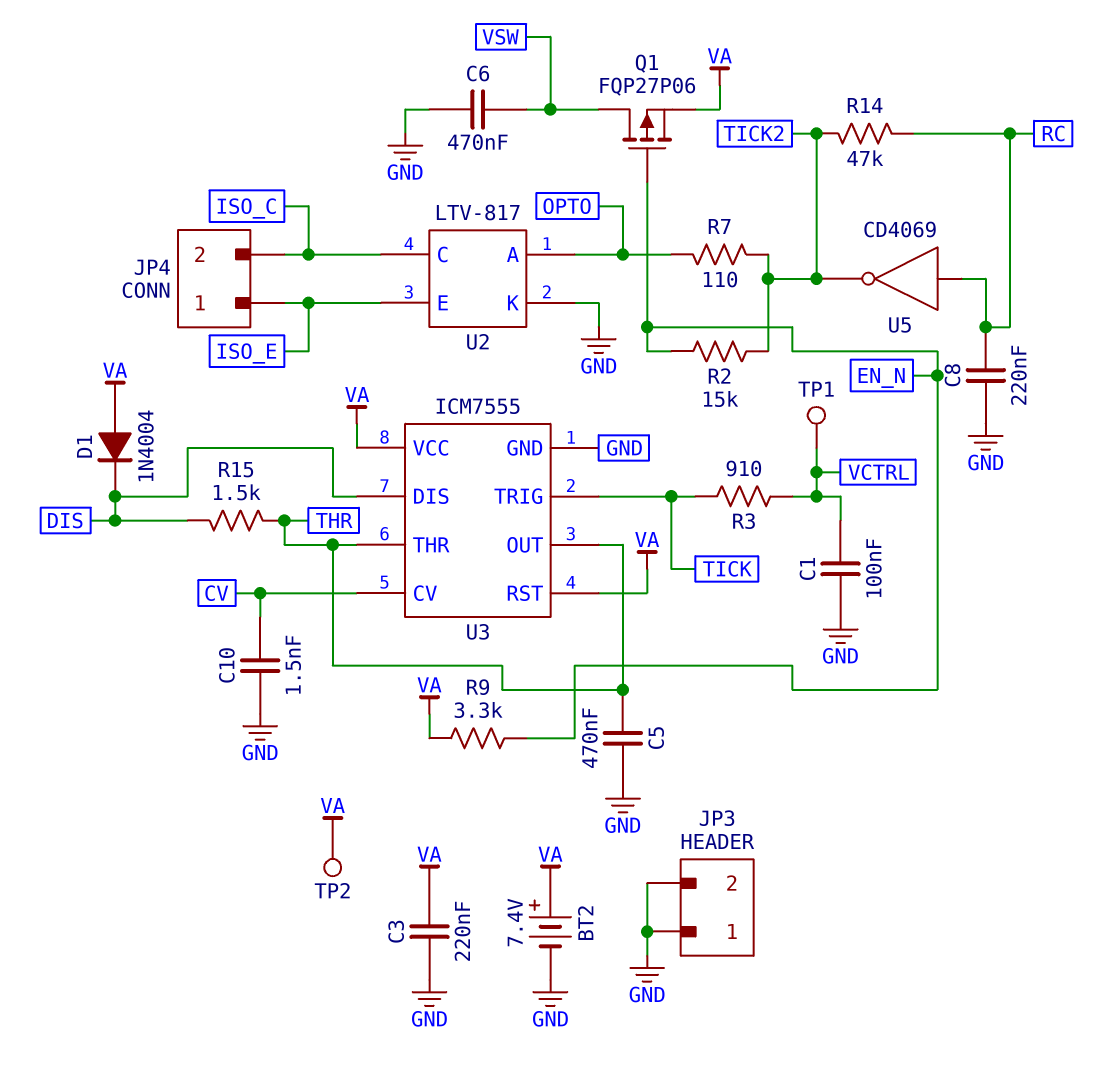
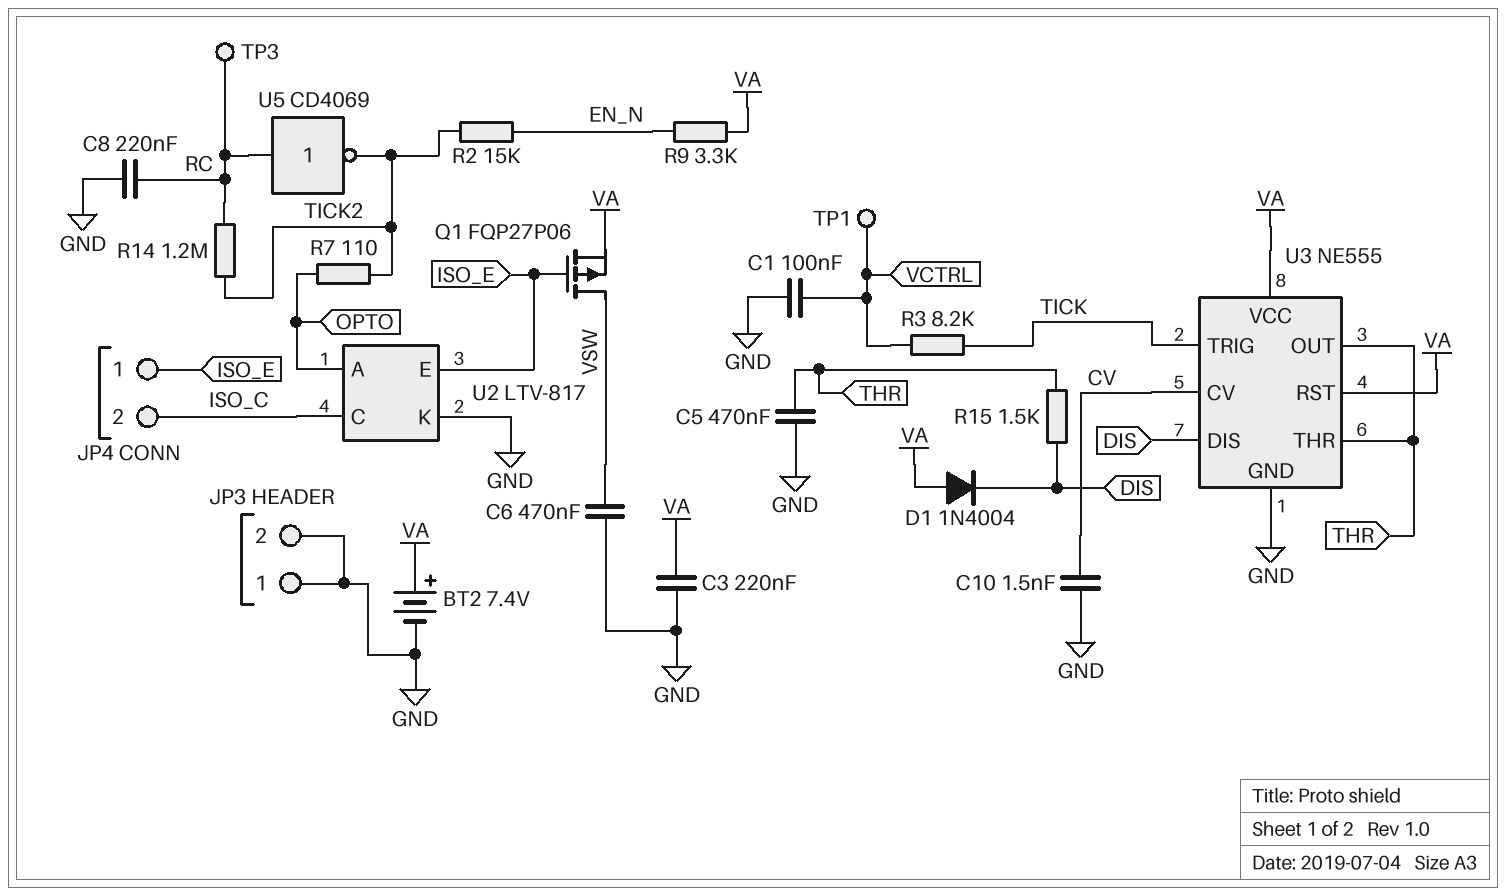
Q1: PMOS FQP27P06 (G EN_N, D VSW, S VA) -> PMOS FQP27P06 (G ISO_E, D VSW, S VA)
R3: 910 (TICK, VCTRL) -> 8.2k (TICK, VCTRL)
R14: 47k (RC, TICK2) -> 1.2M (RC, TICK2)
TP2: test point (VA) -> none
TP3: none -> test point (RC)
U3: ICM7555 -> NE555

